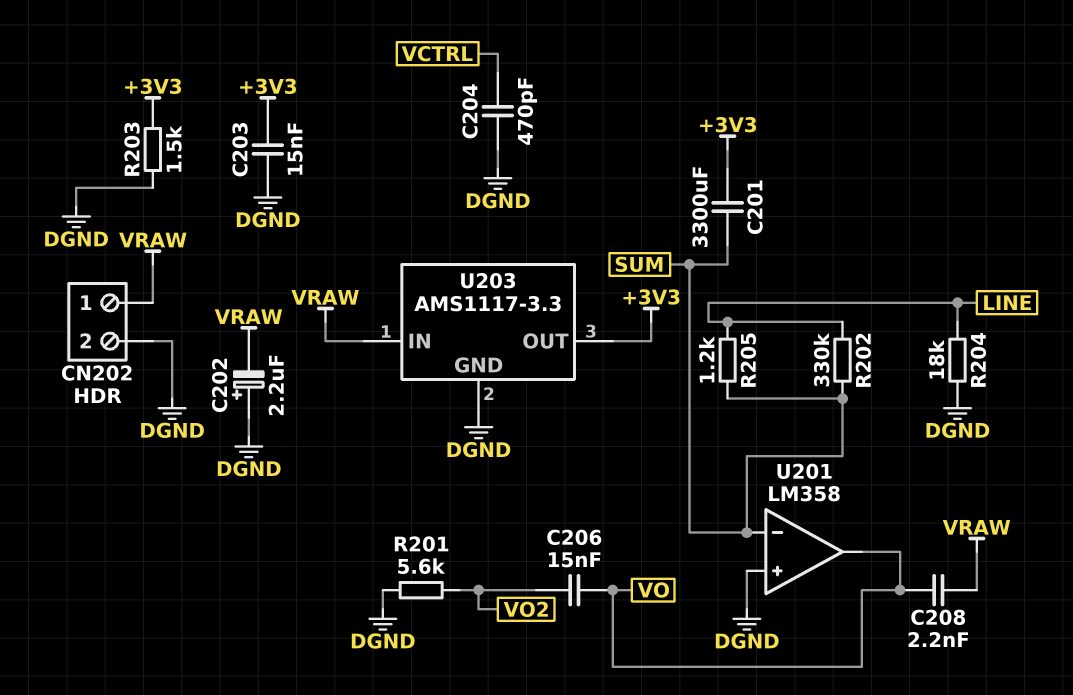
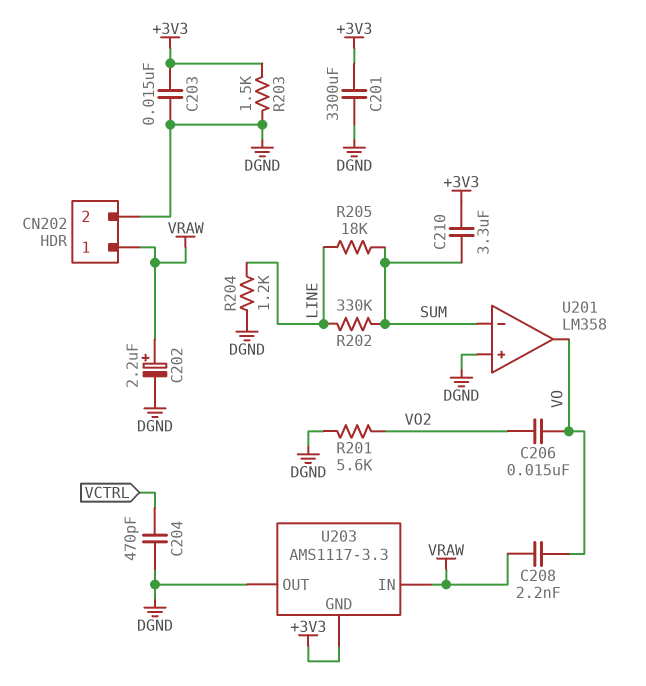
C201: 3300uF (+3V3, SUM) -> 3300uF (+3V3, DGND)
C202: 2.2uF (plus DGND, minus VRAW) -> 2.2uF (plus VRAW, minus DGND)
C210: none -> 3.3uF (+3V3, SUM)
R204: 18k (DGND, LINE) -> 1.2k (DGND, LINE)
R205: 1.2k (LINE, SUM) -> 18k (LINE, SUM)
U203 pin GND: DGND -> +3V3
U203 pin OUT: +3V3 -> DGND

